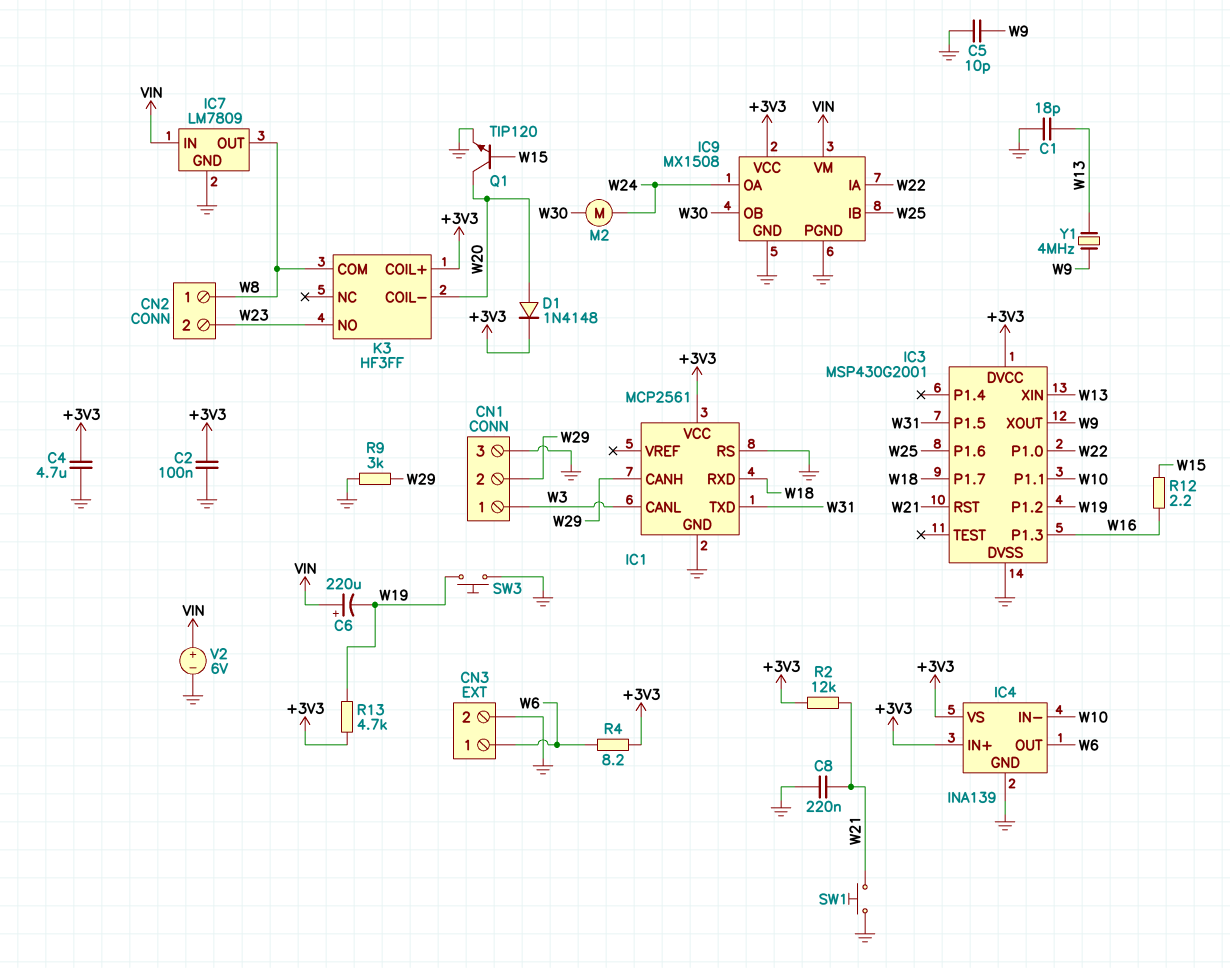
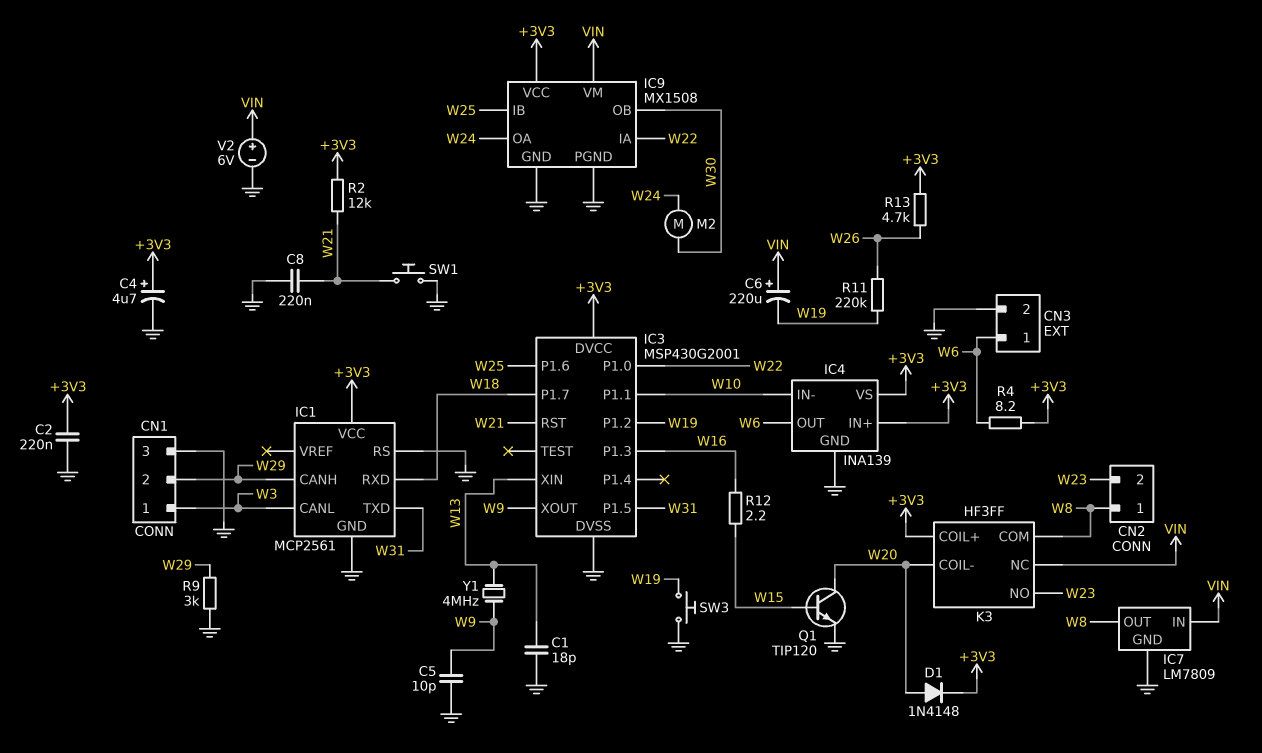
C2: 100nF (+3V3, GND) -> 220nF (+3V3, GND)
C4: 4.7uF (+3V3, GND) -> 4.7uF (plus +3V3, minus GND)
K3 pin NC: none -> VIN
R11: none -> 220k (W19, W26)
R13: 4.7k (+3V3, W19) -> 4.7k (+3V3, W26)

